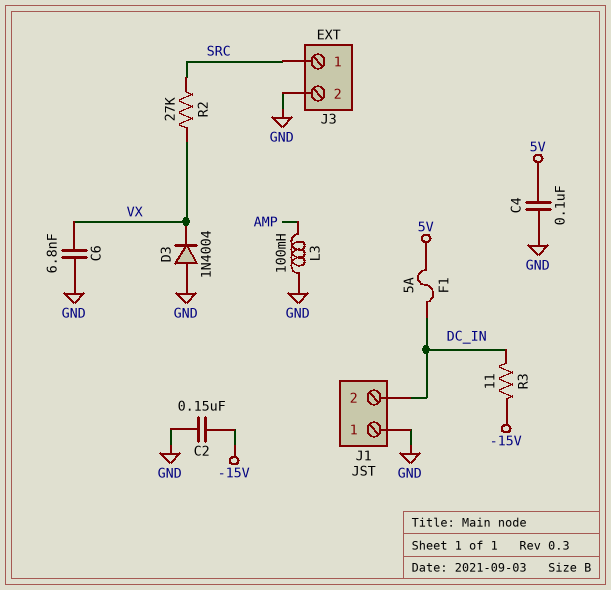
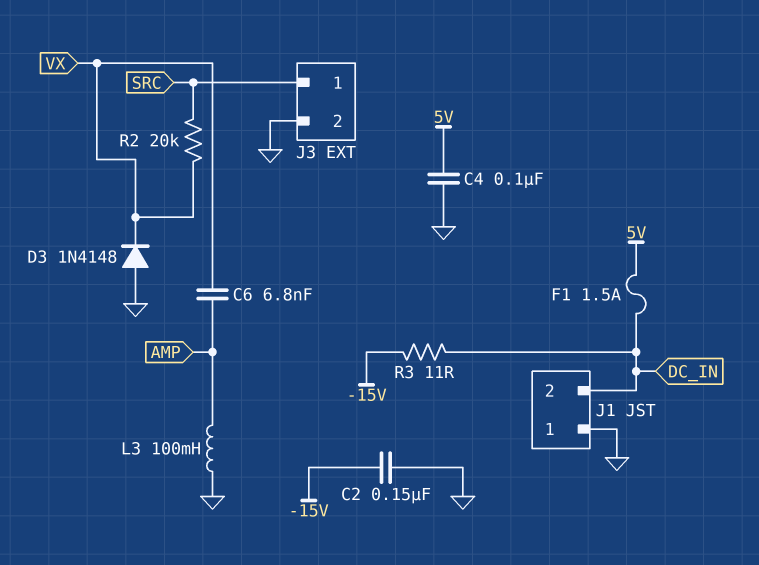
C6: 6.8nF (GND, VX) -> 6.8nF (AMP, VX)
D3: diode 1N4004 (A GND, K VX) -> diode 1N4148 (A GND, K VX)
F1: 5A (5V, DC_IN) -> 1.5A (5V, DC_IN)
R2: 27k (SRC, VX) -> 20k (SRC, VX)

